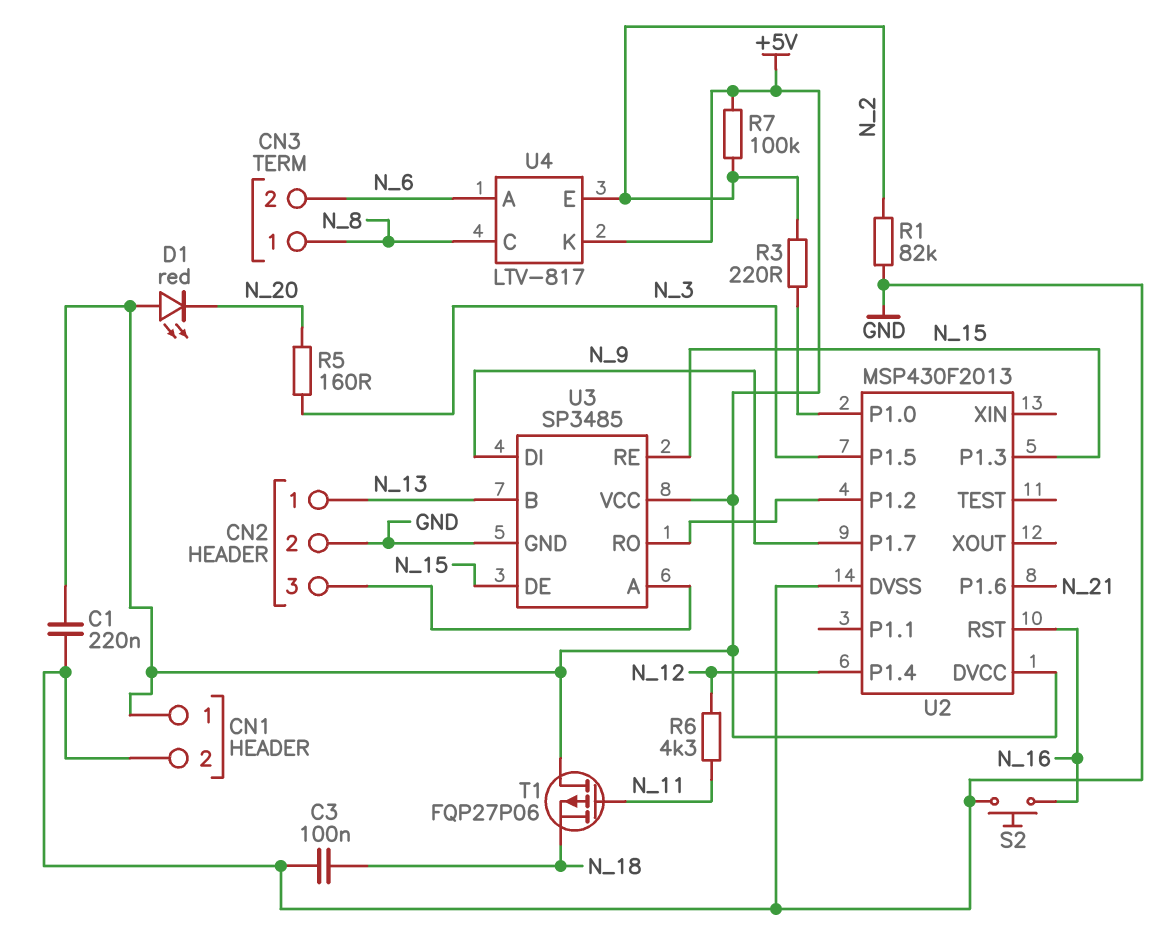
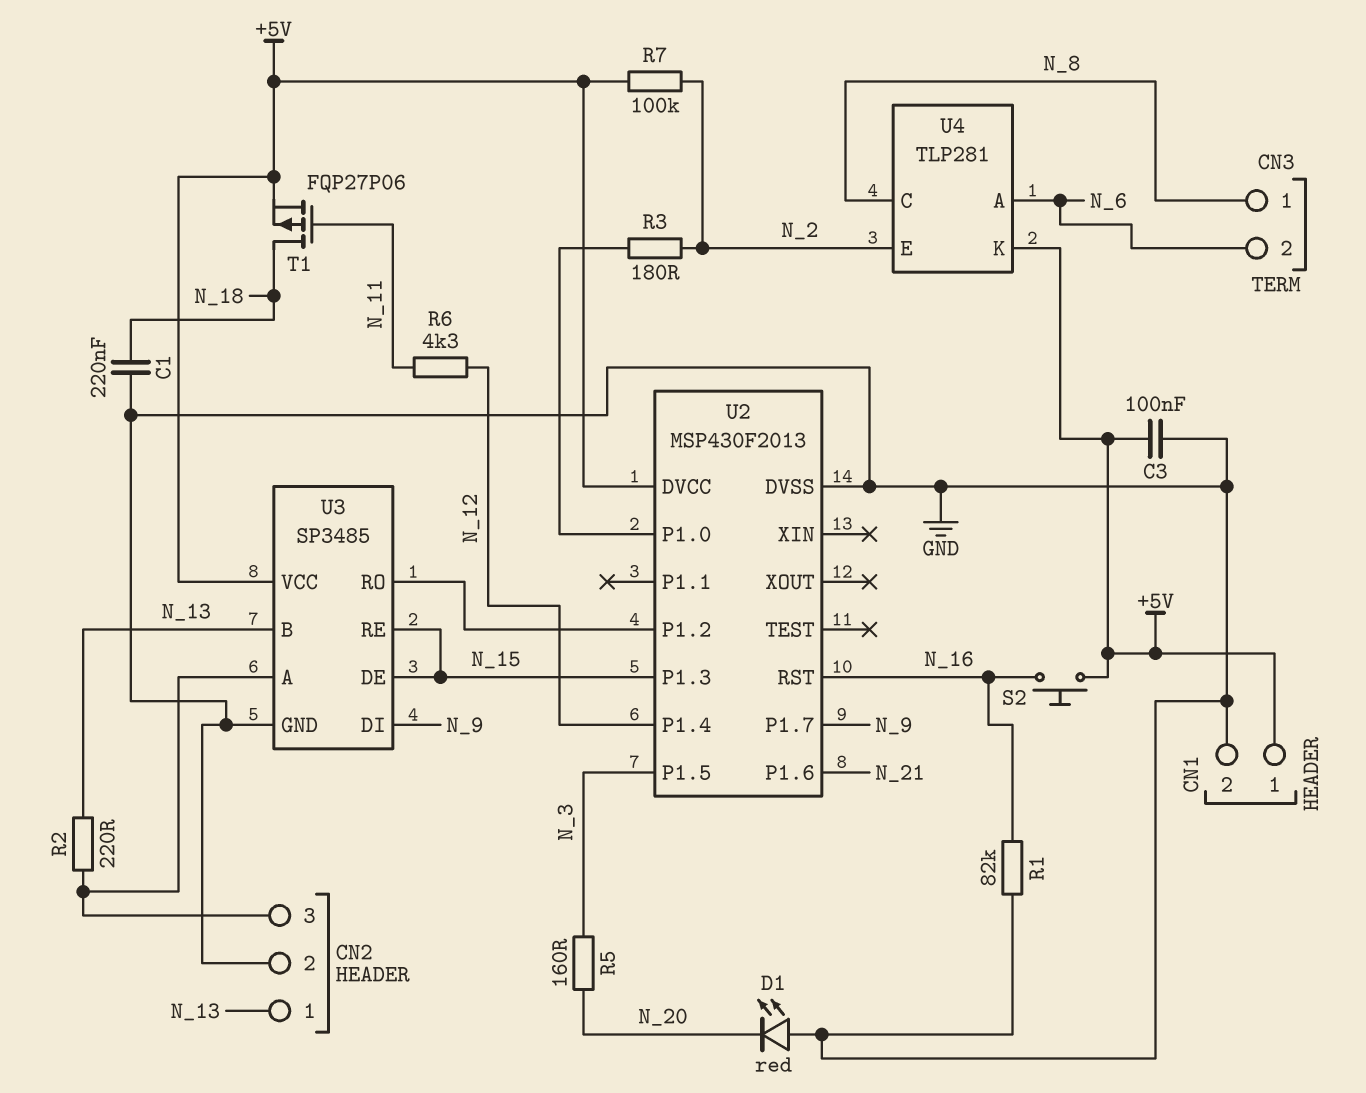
C1: 220nF (+5V, GND) -> 220nF (GND, N_18)
C3: 100nF (GND, N_18) -> 100nF (+5V, GND)
D1: LED red (A +5V, K N_20) -> LED red (A GND, K N_20)
R1: 82k (GND, N_2) -> 82k (GND, N_16)
R2: none -> 220 (CN2/3, N_13)
R3: 220 (N_2, U2/P1.0) -> 180 (N_2, U2/P1.0)
S2: button (GND, N_16) -> button (+5V, N_16)
T1: PMOS FQP27P06 (G N_11, D +5V, S N_18) -> PMOS FQP27P06 (G N_11, D N_18, S +5V)
U4: LTV-817 -> TLP281

